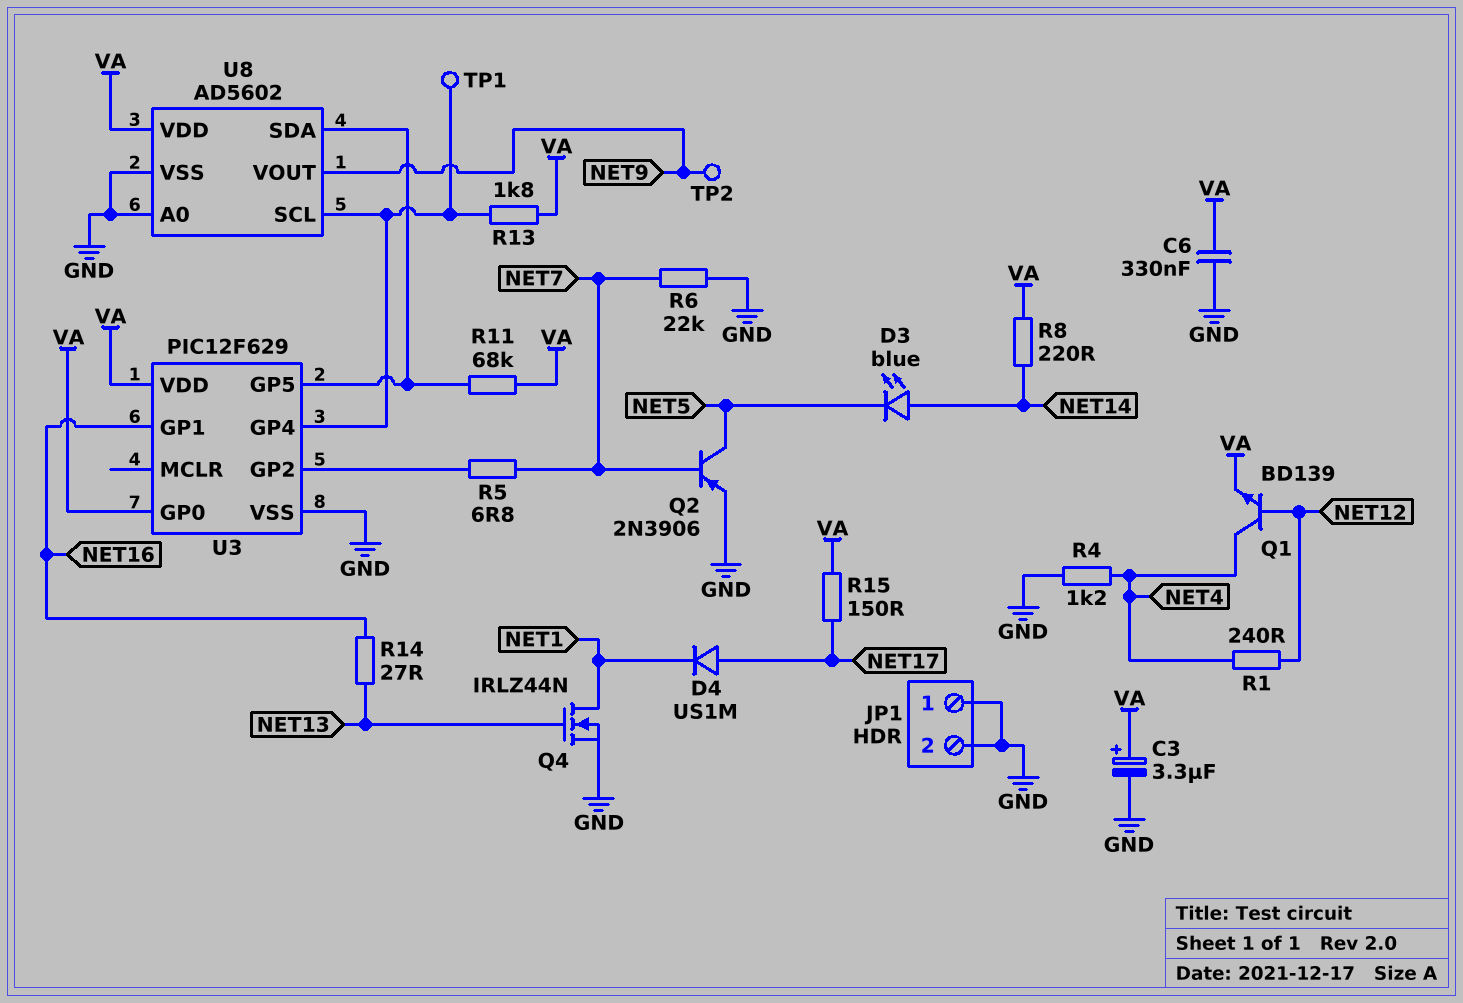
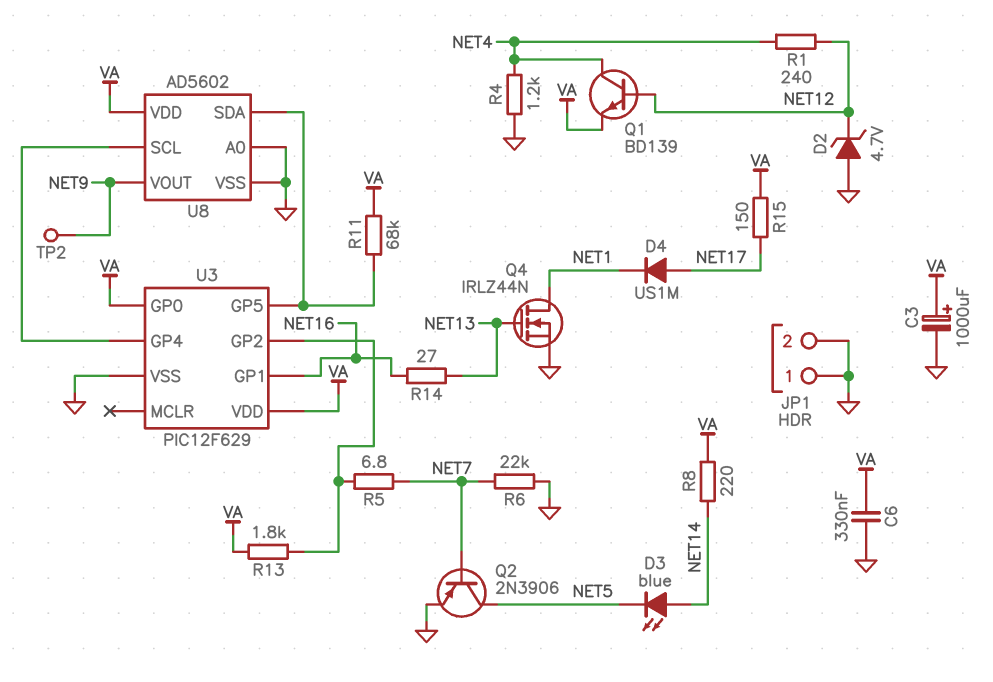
C3: 3.3uF (plus VA, minus GND) -> 1000uF (plus VA, minus GND)
D2: none -> zener 4.7V (A GND, K NET12)
R13: 1.8k (U3/GP4, VA) -> 1.8k (U3/GP2, VA)
TP1: test point (U3/GP4) -> none

